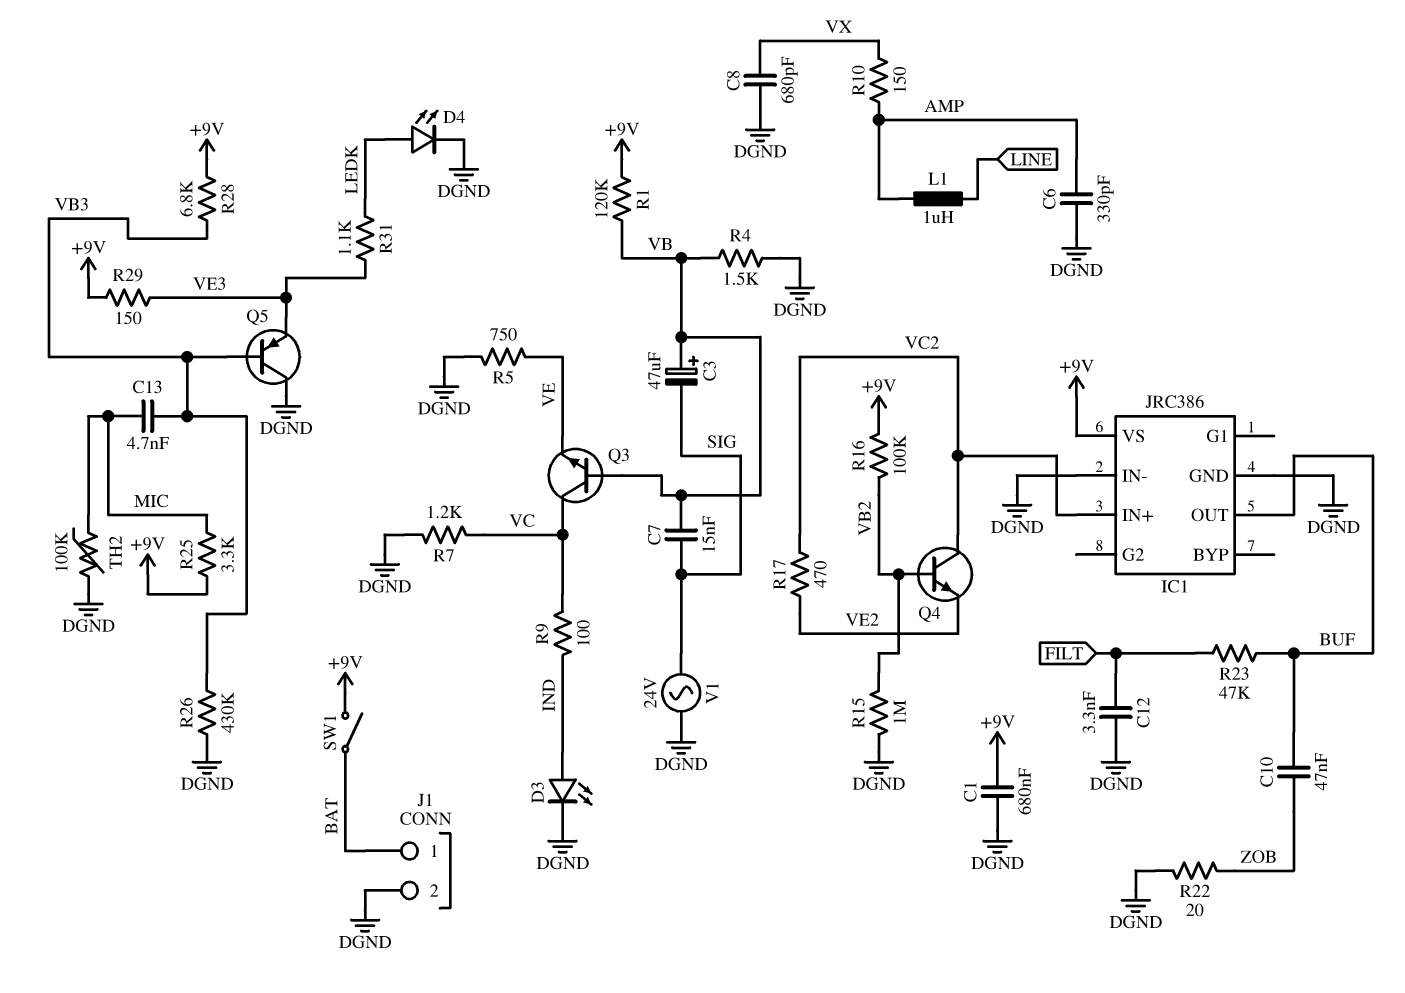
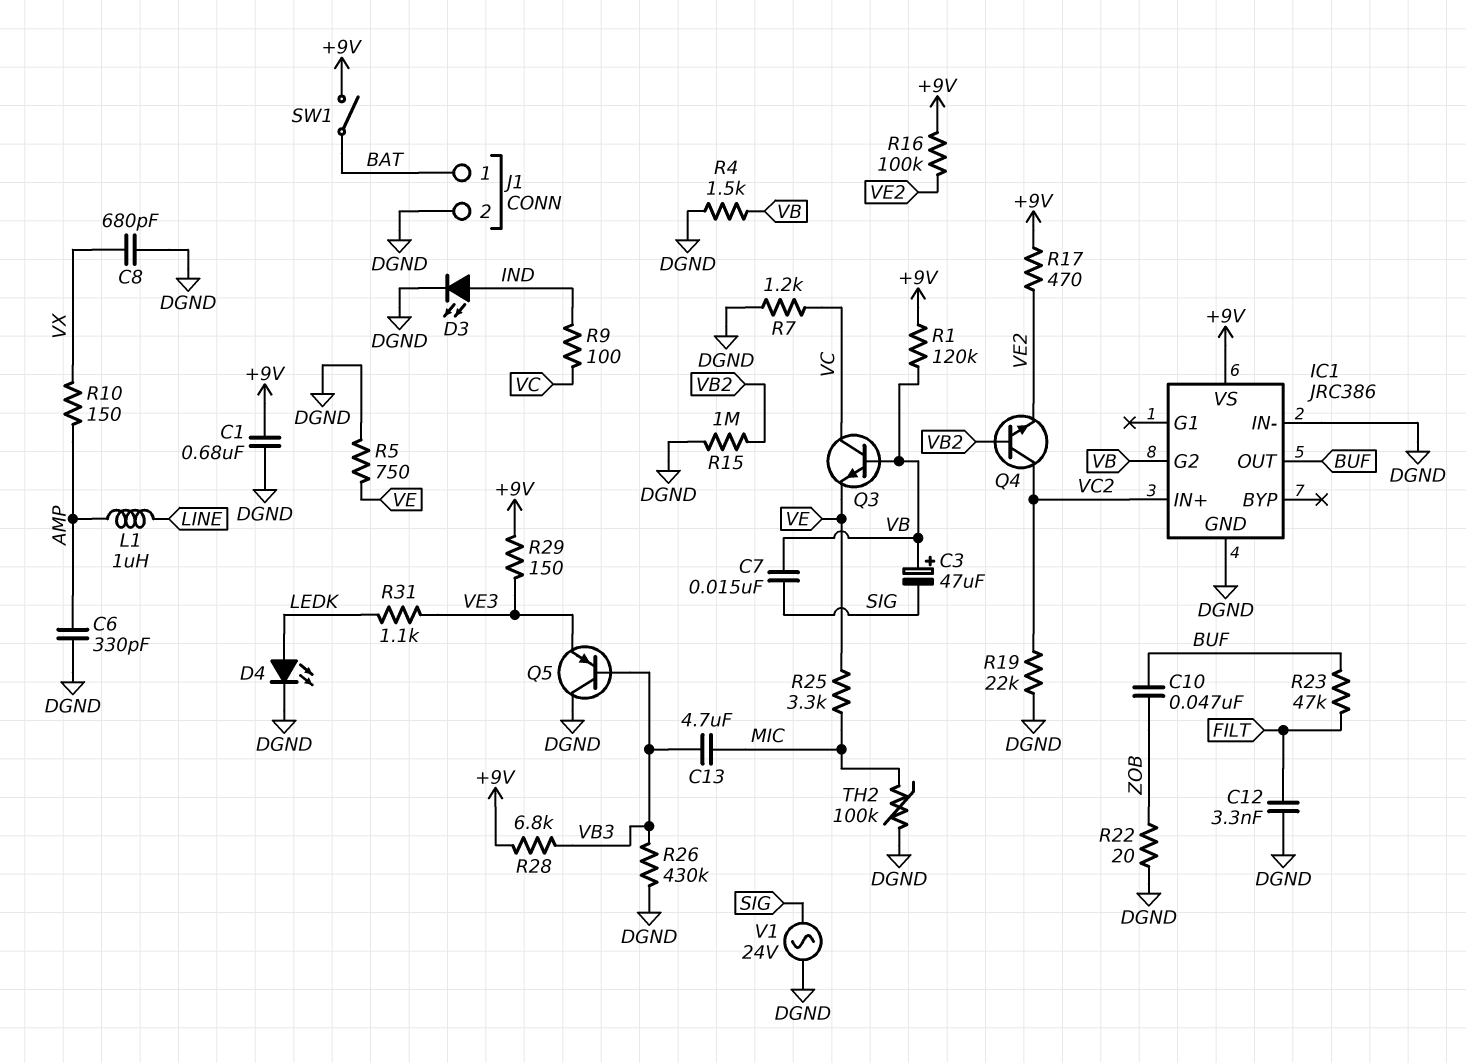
C13: 4.7nF (MIC, VB3) -> 4.7uF (MIC, VB3)
IC1 pin G2: none -> VB
R16: 100k (+9V, VB2) -> 100k (+9V, VE2)
R17: 470 (VC2, VE2) -> 470 (+9V, VE2)
R19: none -> 22k (DGND, VC2)
R25: 3.3k (+9V, MIC) -> 3.3k (MIC, VE)

